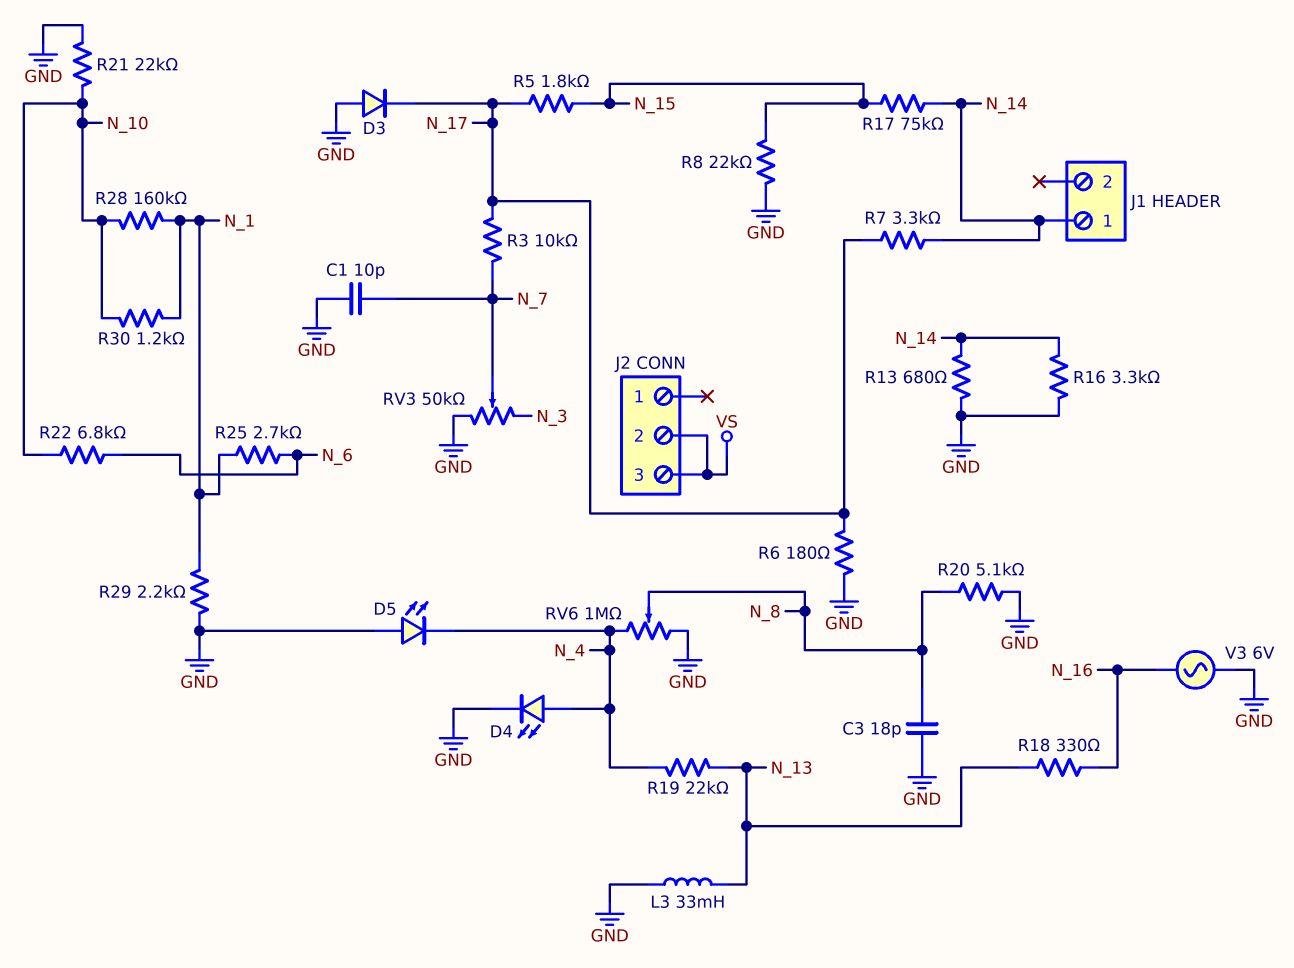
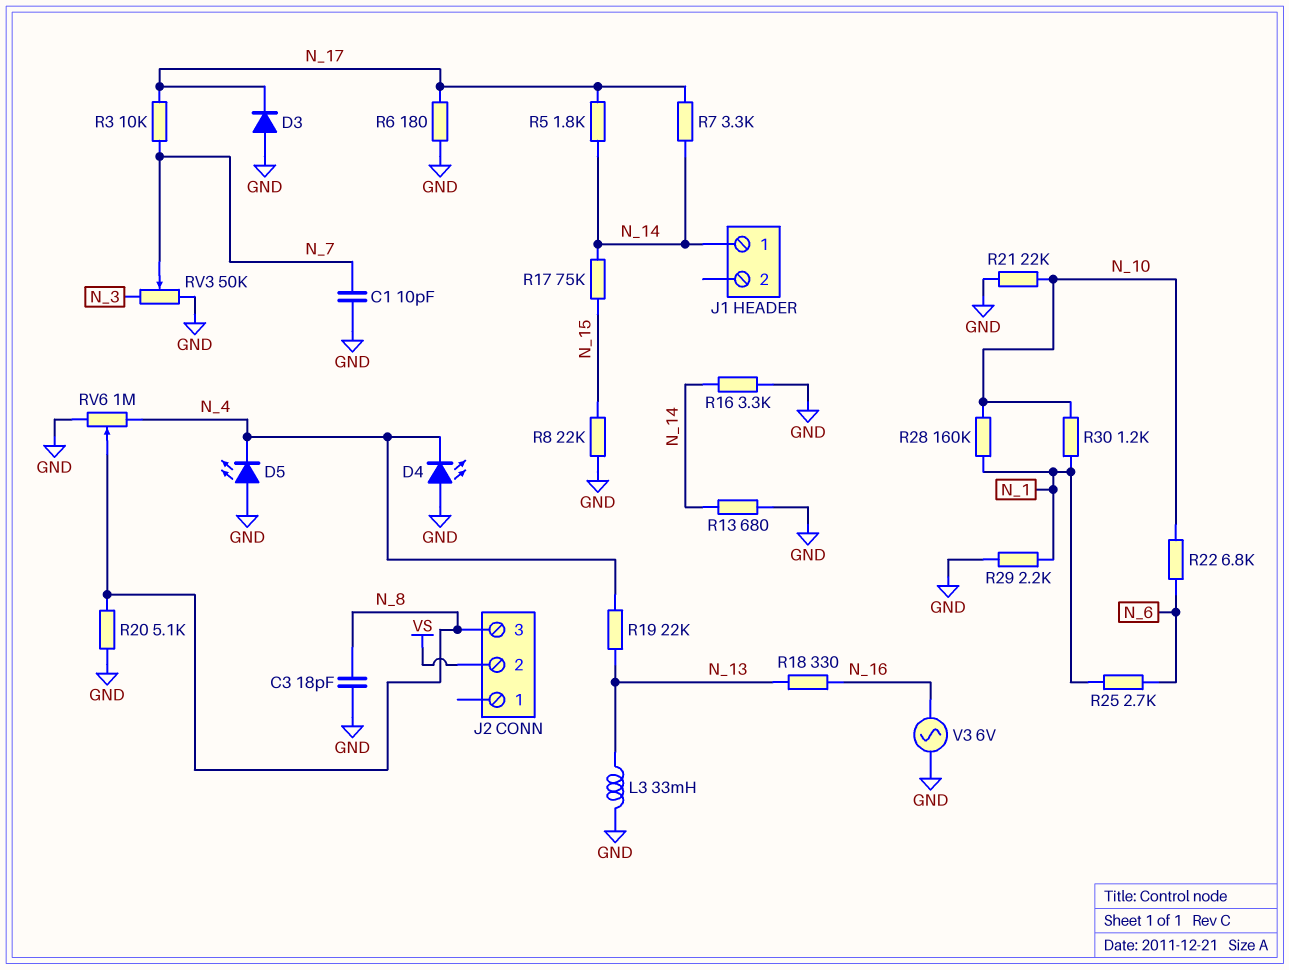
D4: LED (A N_4, K GND) -> LED (A GND, K N_4)
J2 pin 3: VS -> N_8
R5: 1.8k (N_15, N_17) -> 1.8k (N_14, N_17)

